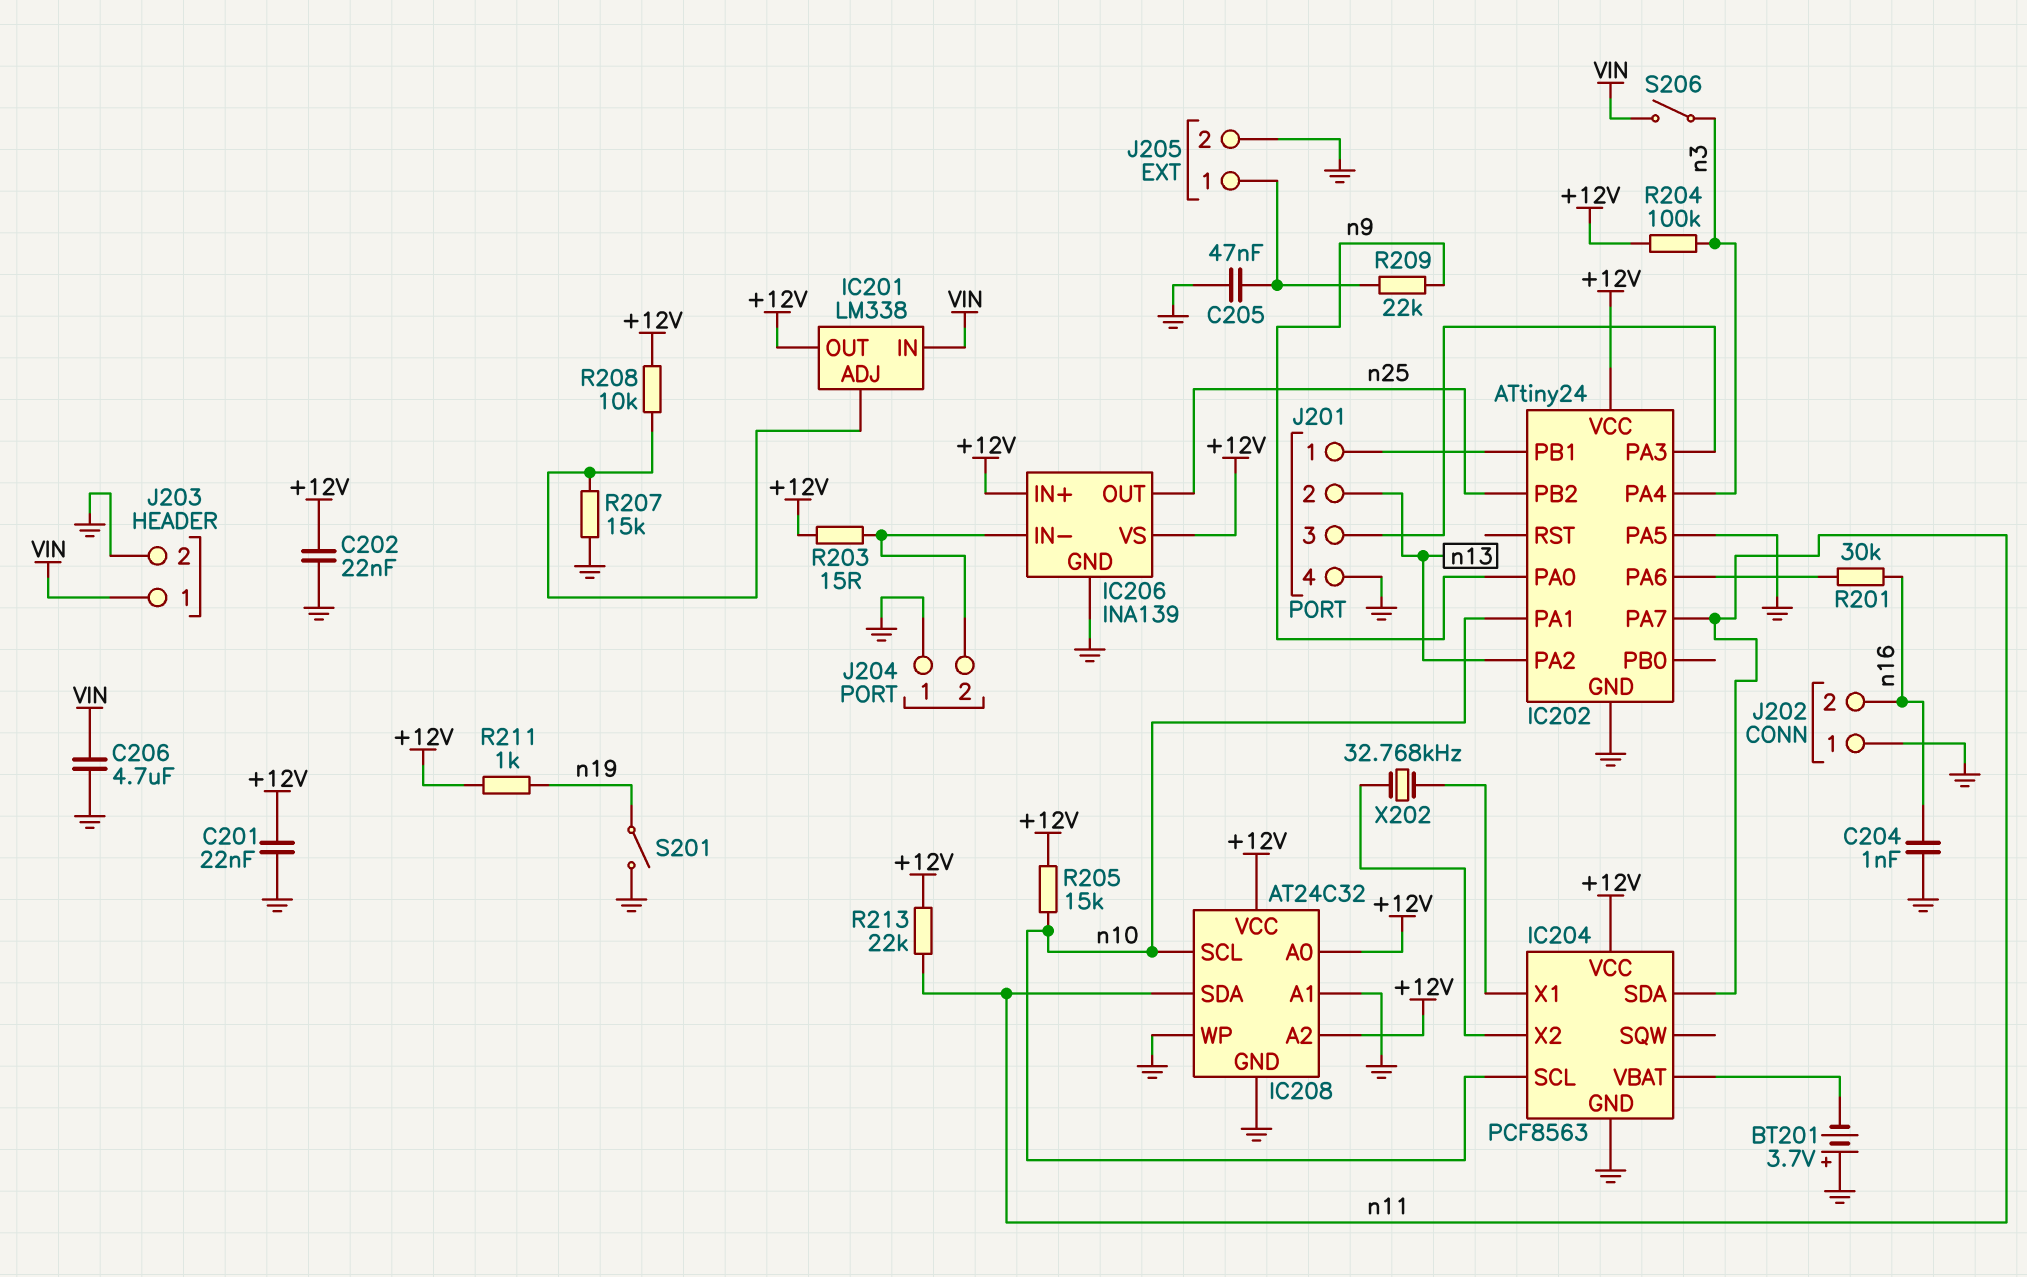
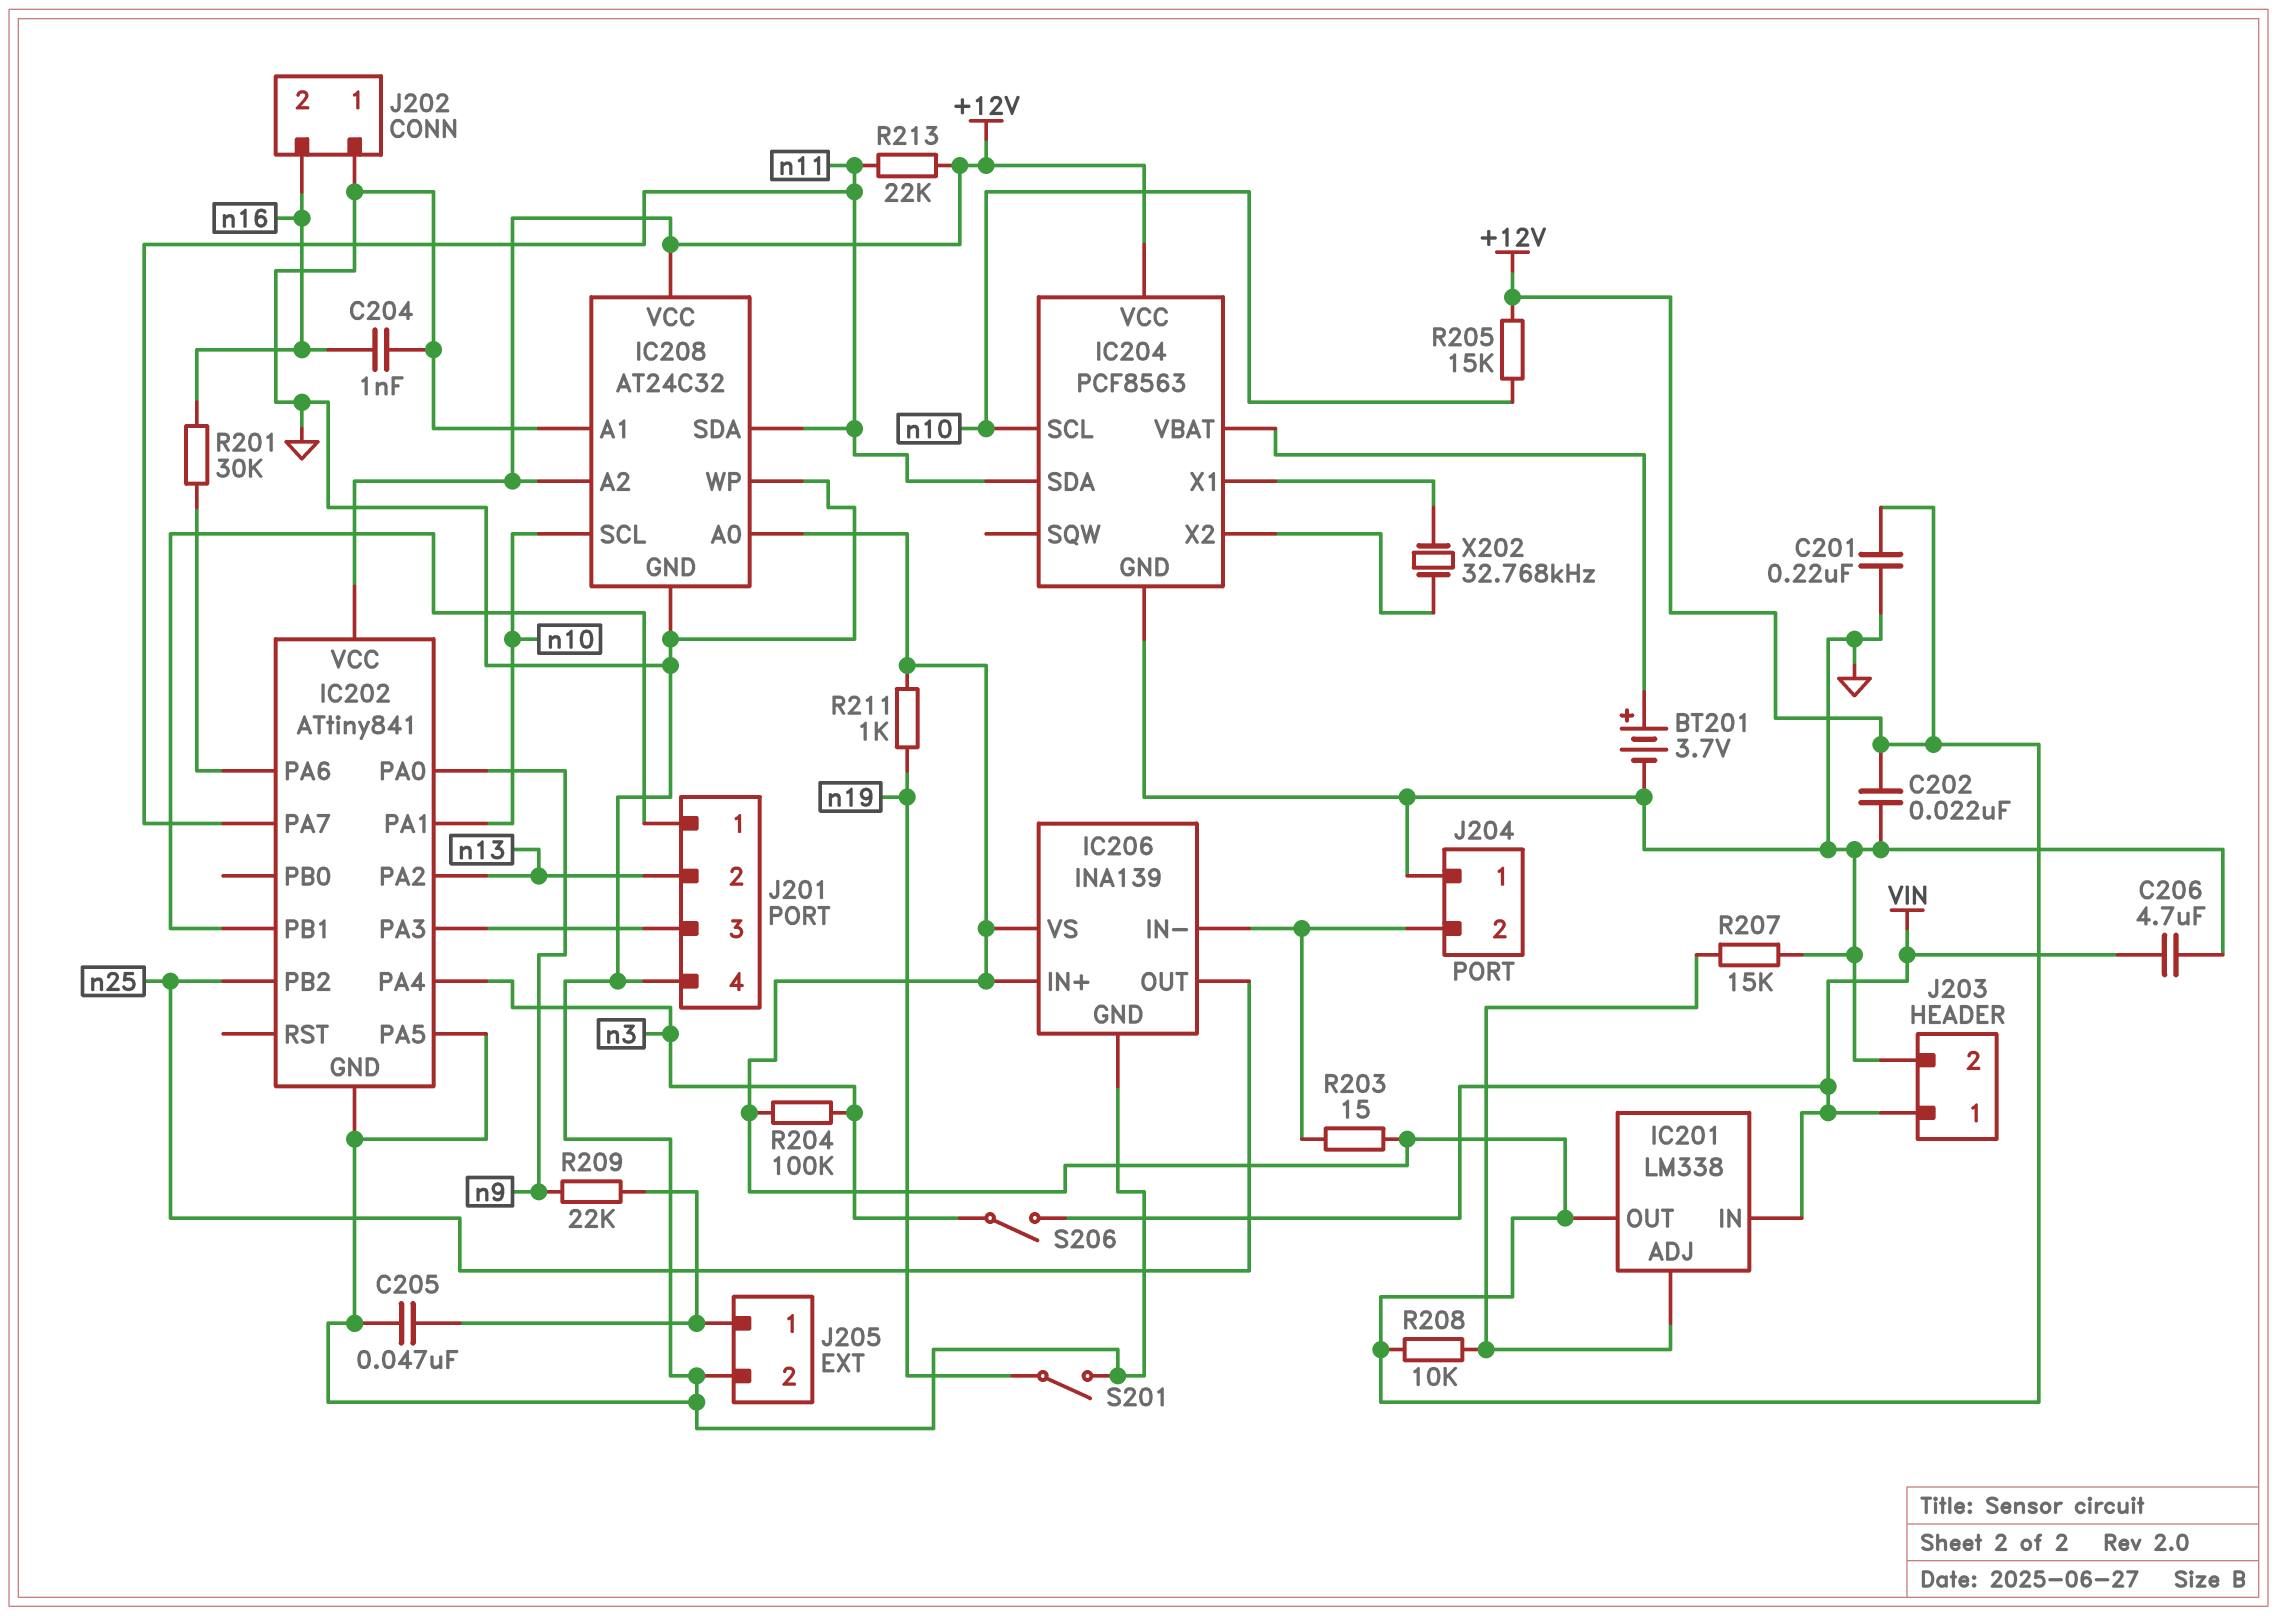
BT201: 3.7V (plus GND, minus IC204/VBAT) -> 3.7V (plus IC204/VBAT, minus GND)
C201: 22nF (+12V, GND) -> 220nF (+12V, GND)
IC202: ATtiny24 -> ATtiny841

